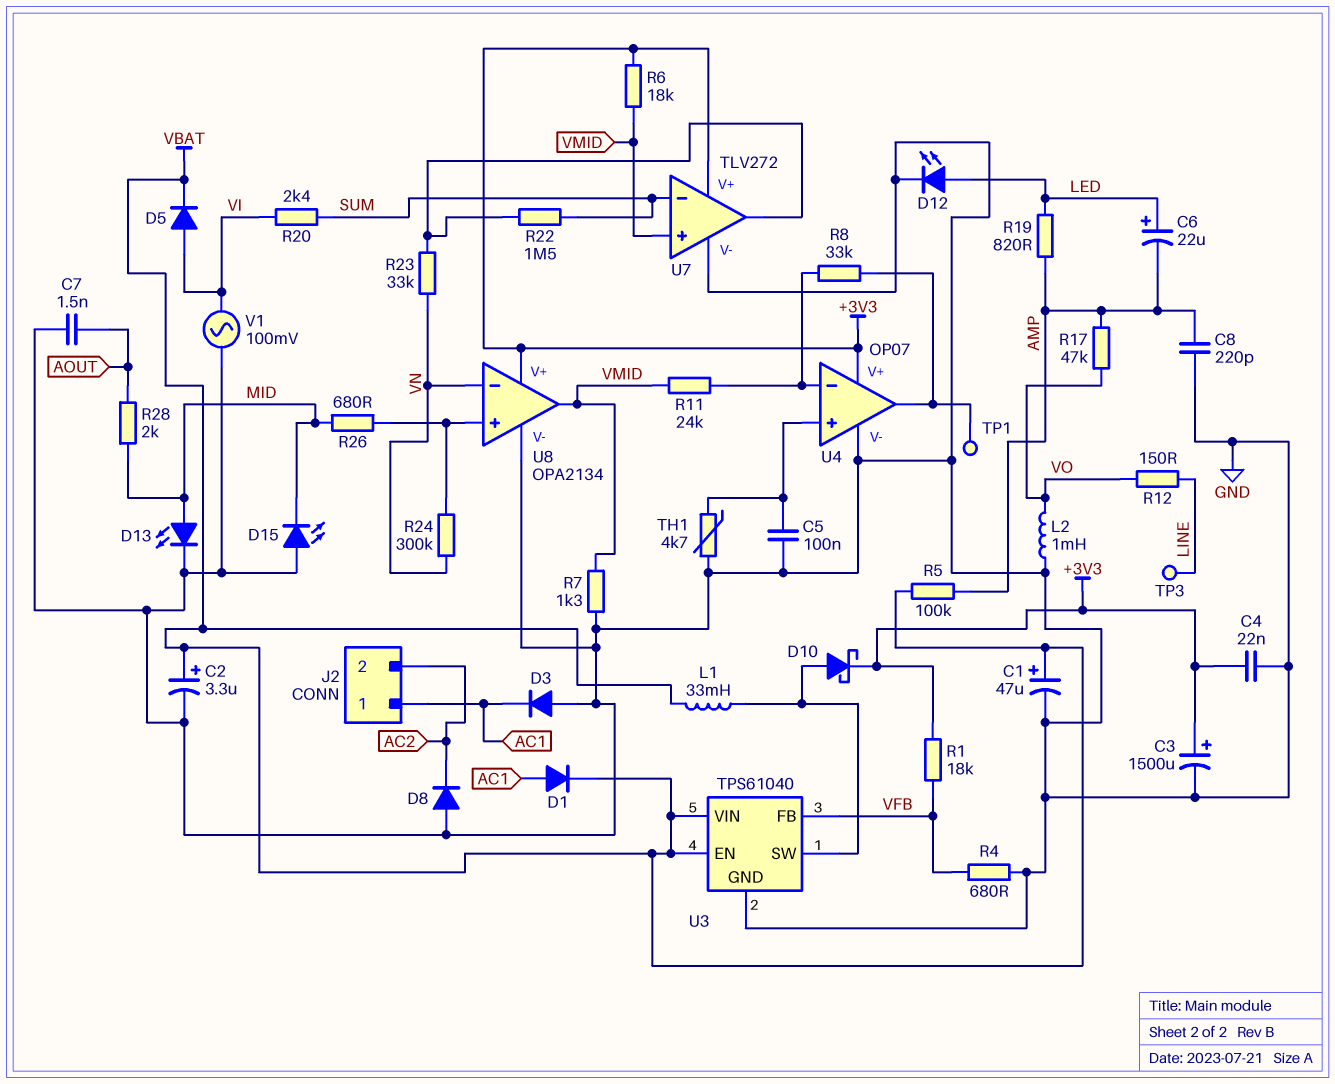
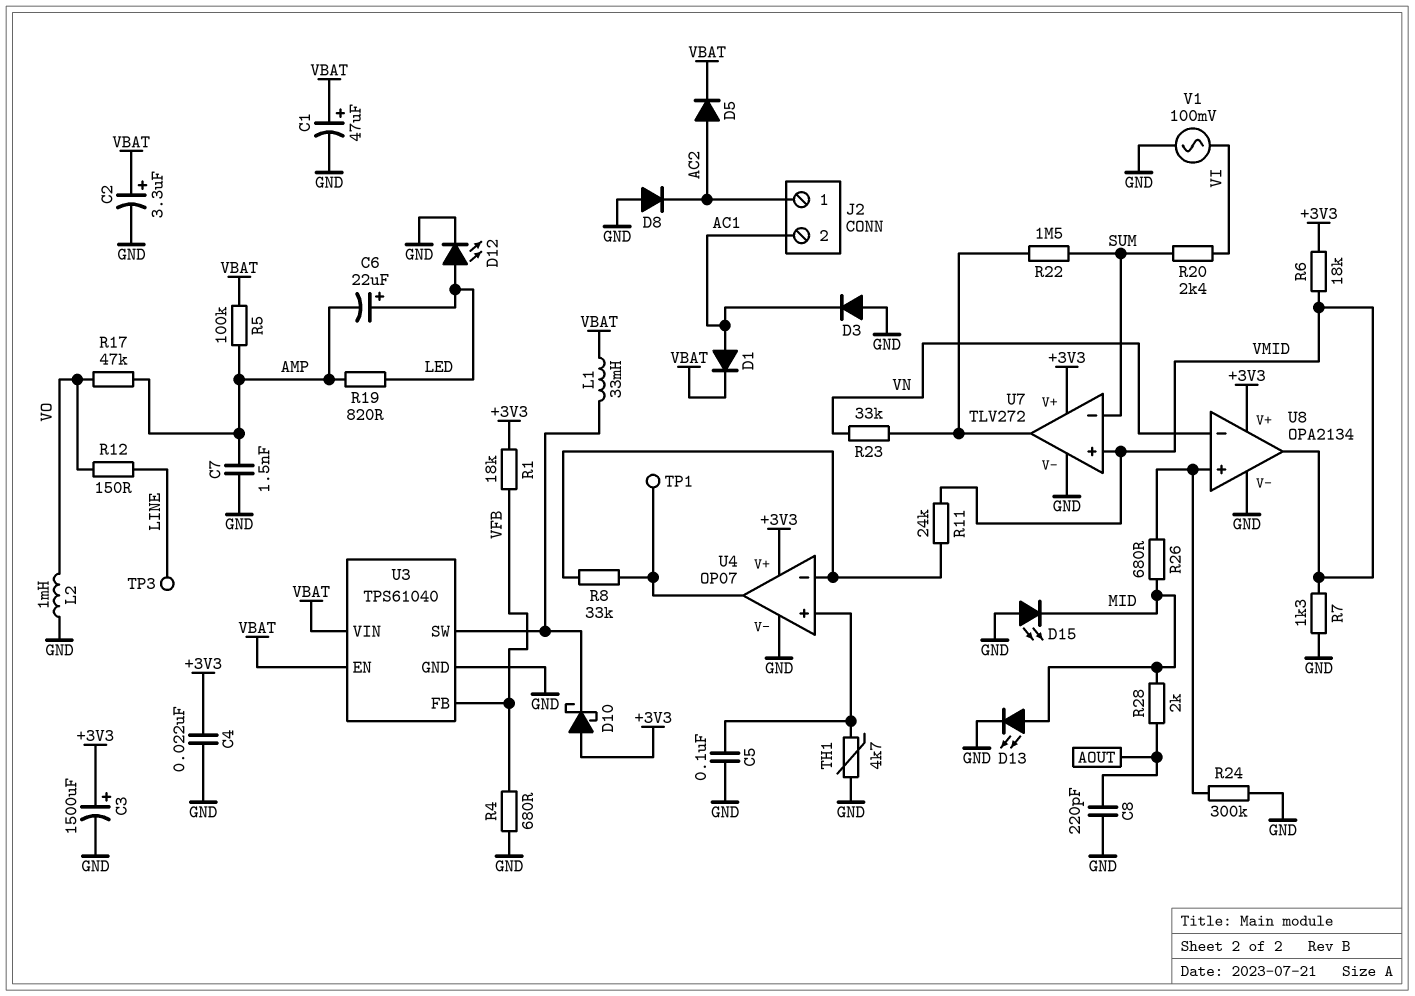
C7: 1.5nF (AOUT, GND) -> 1.5nF (AMP, GND)
C8: 220pF (AMP, GND) -> 220pF (AOUT, GND)
D5: diode (A VI, K VBAT) -> diode (A AC2, K VBAT)
D10: schottky (A U3/SW, K +3V3) -> schottky (A +3V3, K U3/SW)
J2 pin 1: AC1 -> AC2
J2 pin 2: AC2 -> AC1
R24: 300k (U8/in+, VN) -> 300k (GND, U8/in+)

